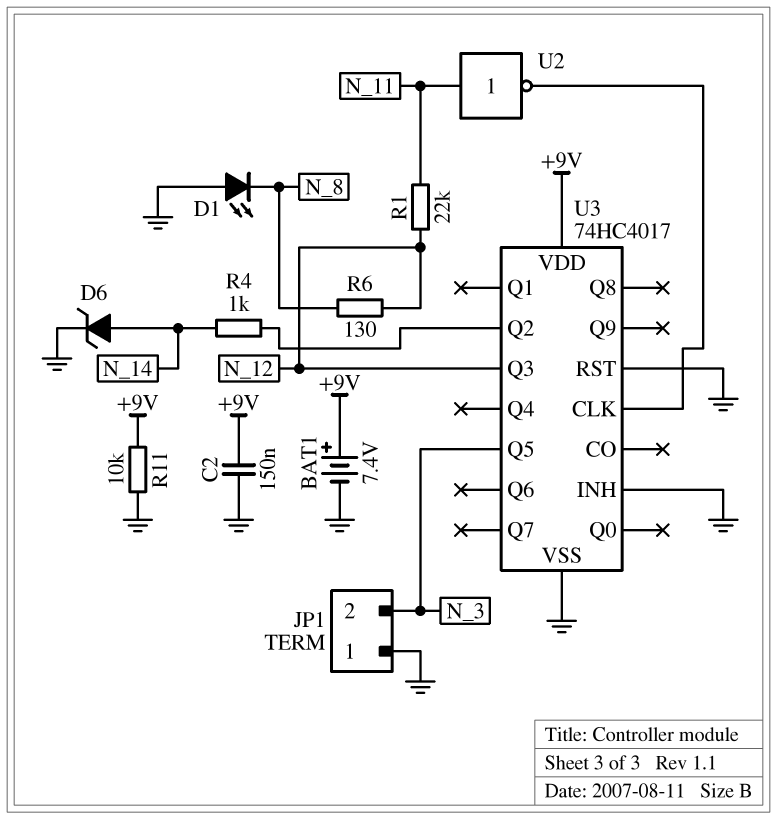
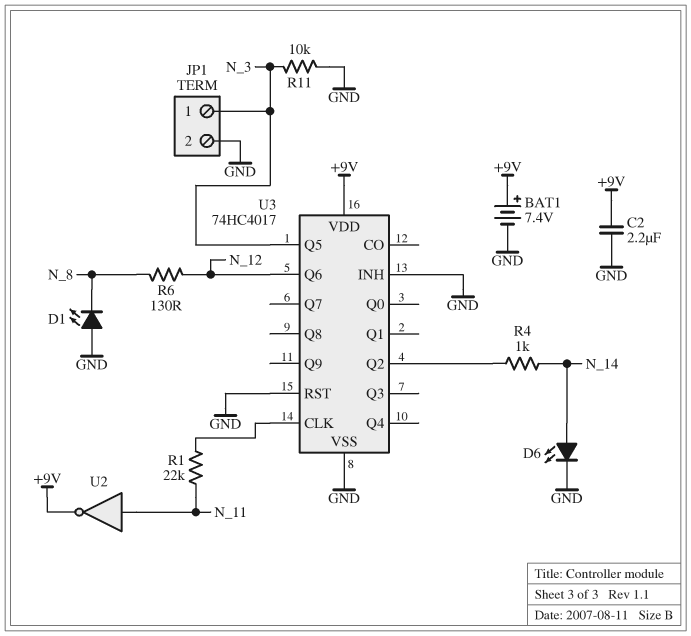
C2: 150nF (+9V, GND) -> 2.2uF (+9V, GND)
D6: zener (A N_14, K GND) -> LED (A N_14, K GND)
JP1 pin 1: GND -> N_3
JP1 pin 2: N_3 -> GND
R1: 22k (N_11, N_12) -> 22k (N_11, U3/CLK)
R11: 10k (+9V, GND) -> 10k (GND, N_3)
U2: NOT (in N_11, out U3/CLK) -> NOT (in N_11, out +9V)
U3 pin Q3: N_12 -> none
U3 pin Q6: none -> N_12

